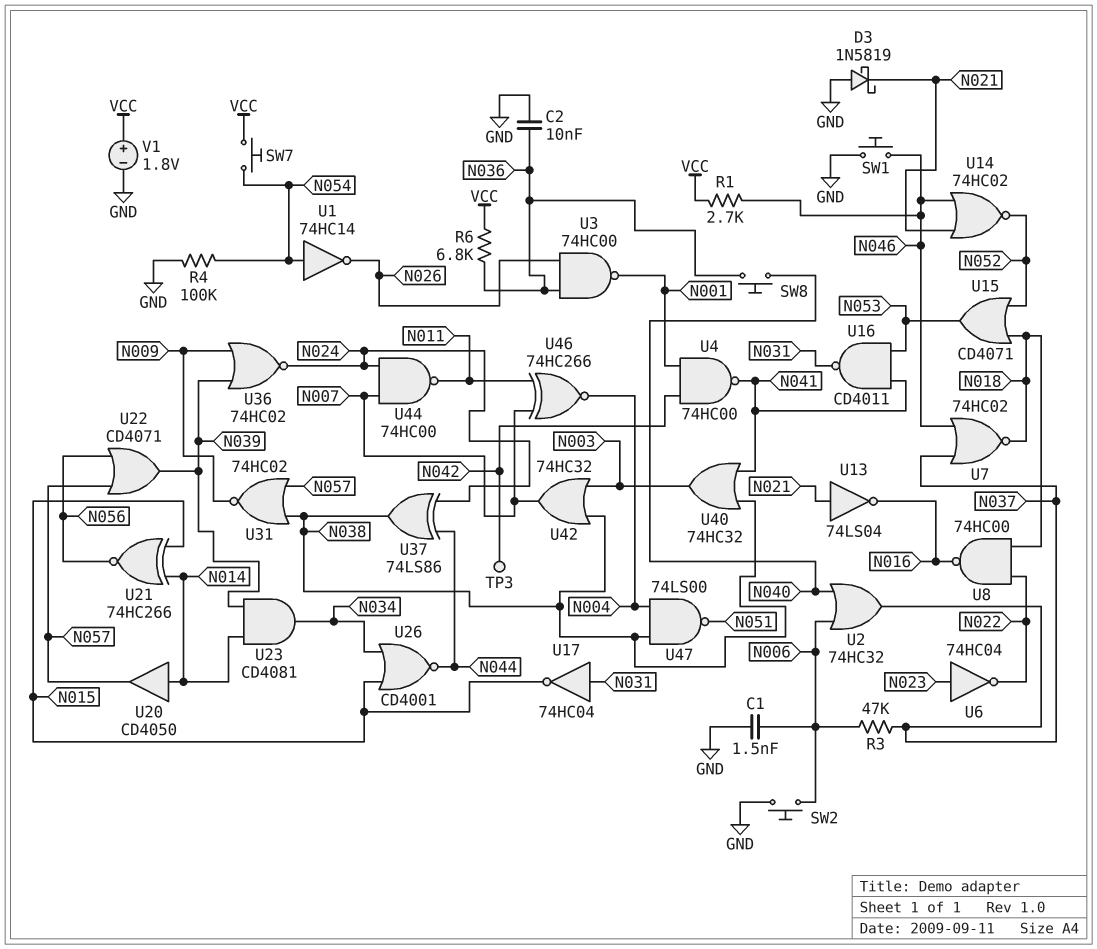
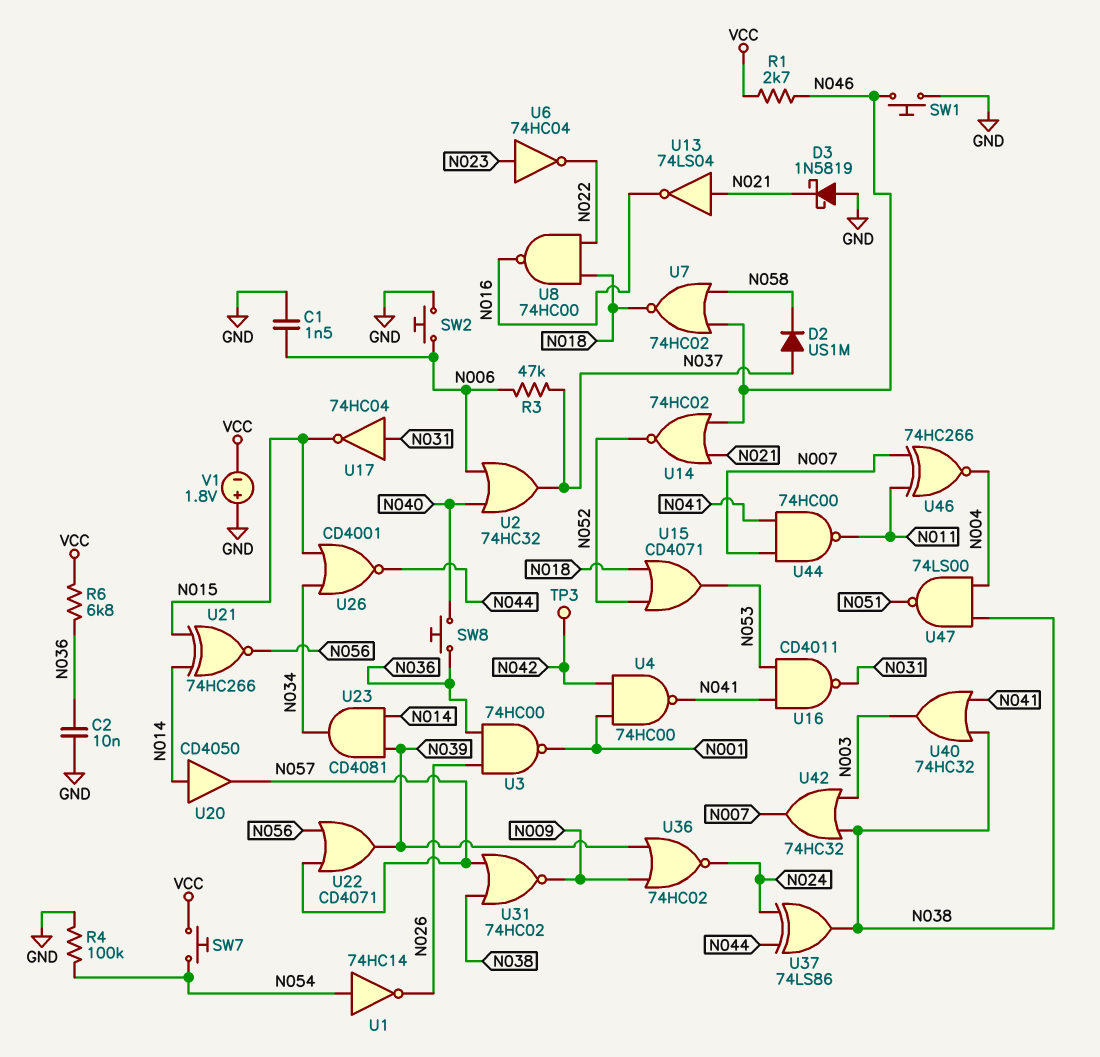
D2: none -> diode US1M (A N037, K N058)
U7: NOR 74HC02 (in N037, in N046, out N018) -> NOR 74HC02 (in N046, in N058, out N018)
U44: NAND 74HC00 (in N007, in N024, out N011) -> NAND 74HC00 (in N007, in N041, out N011)
V1: 1.8V (plus VCC, minus GND) -> 1.8V (plus GND, minus VCC)

